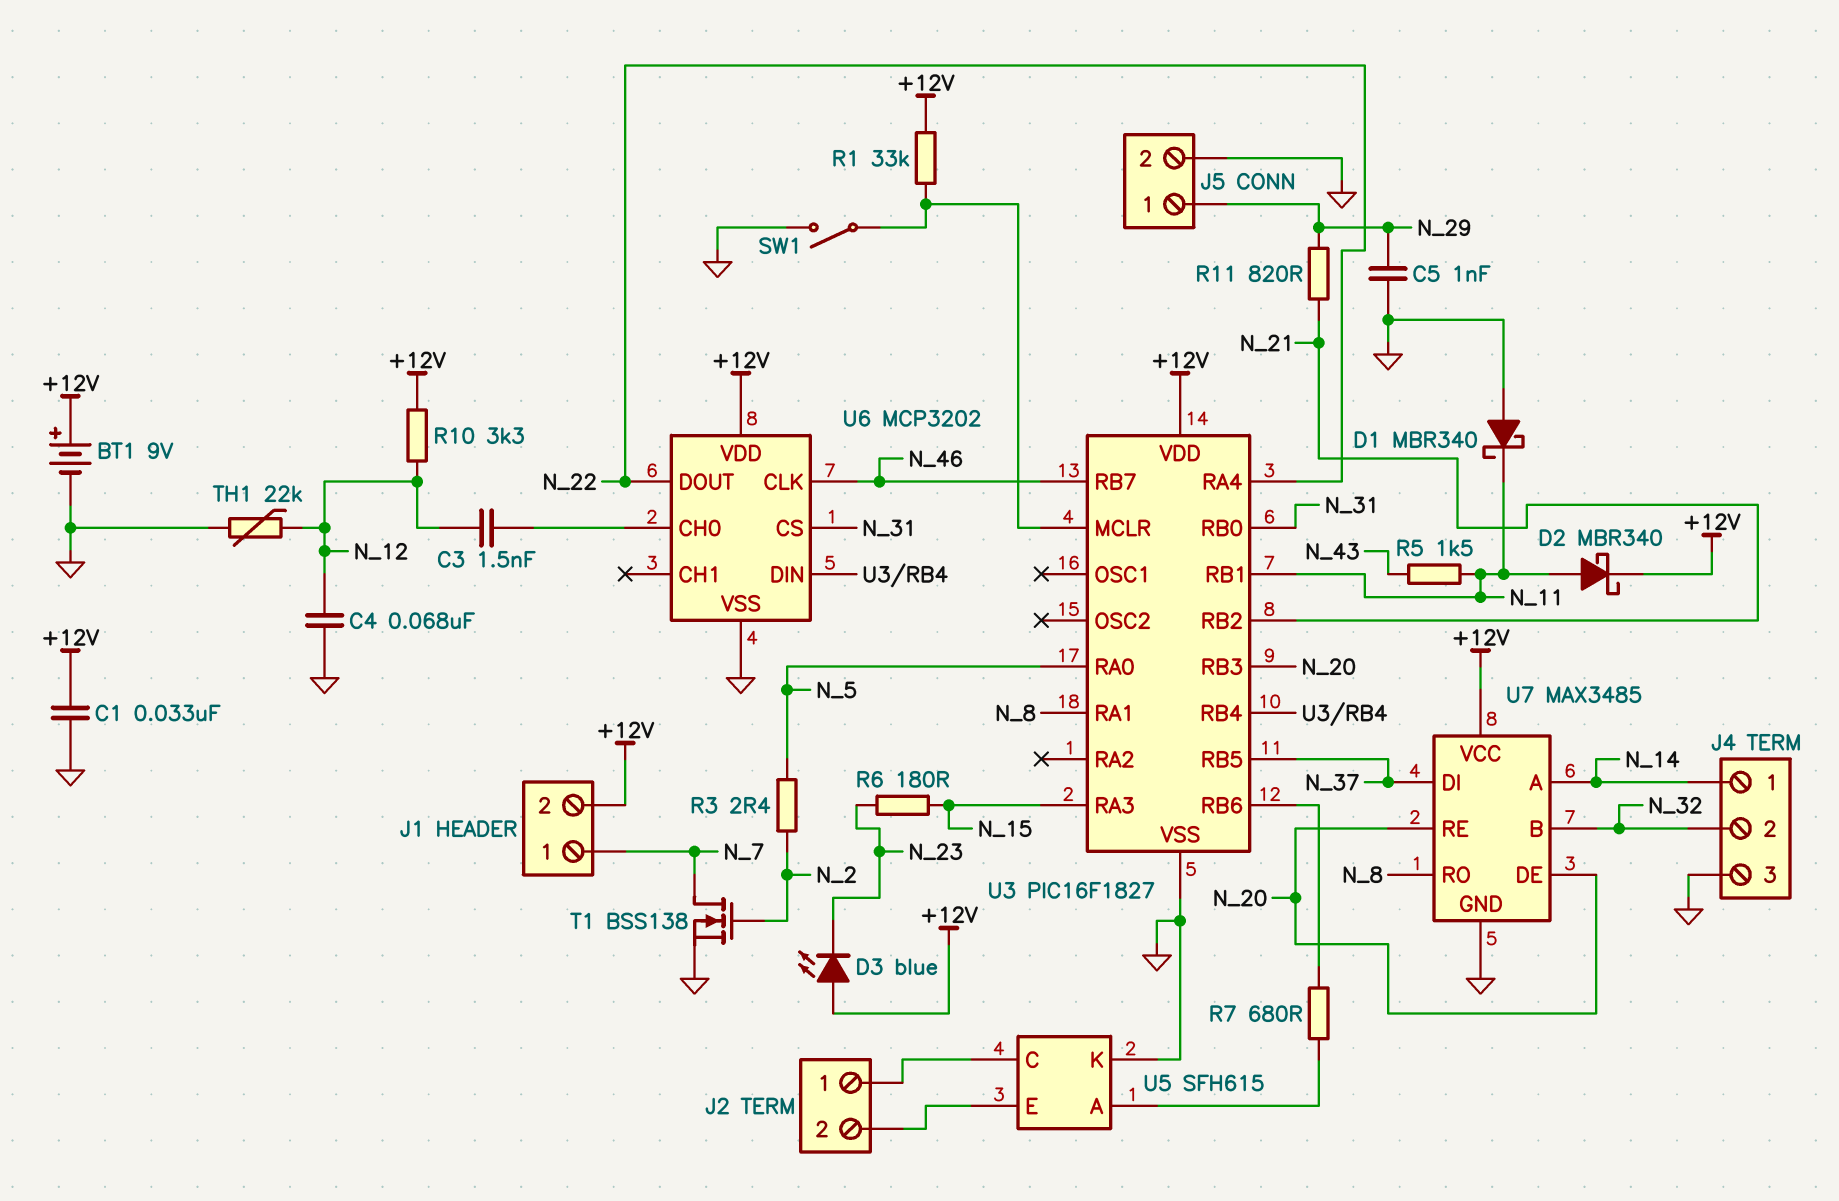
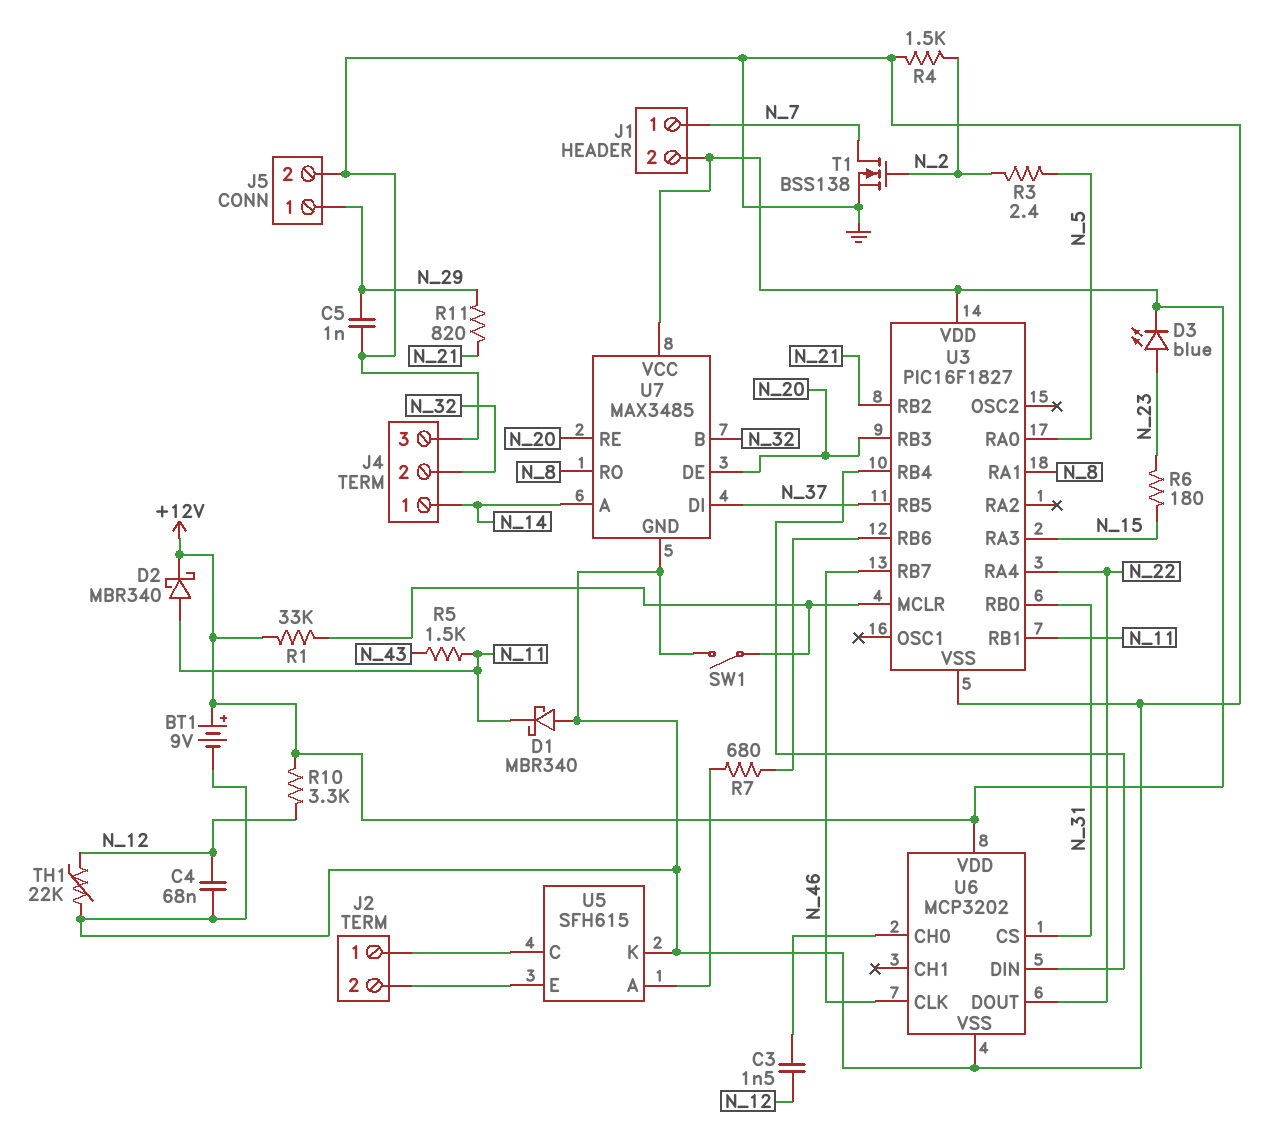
C1: 33nF (+12V, GND) -> none
D3: LED blue (A +12V, K N_23) -> LED blue (A N_23, K +12V)
R4: none -> 1.5k (GND, N_2)

